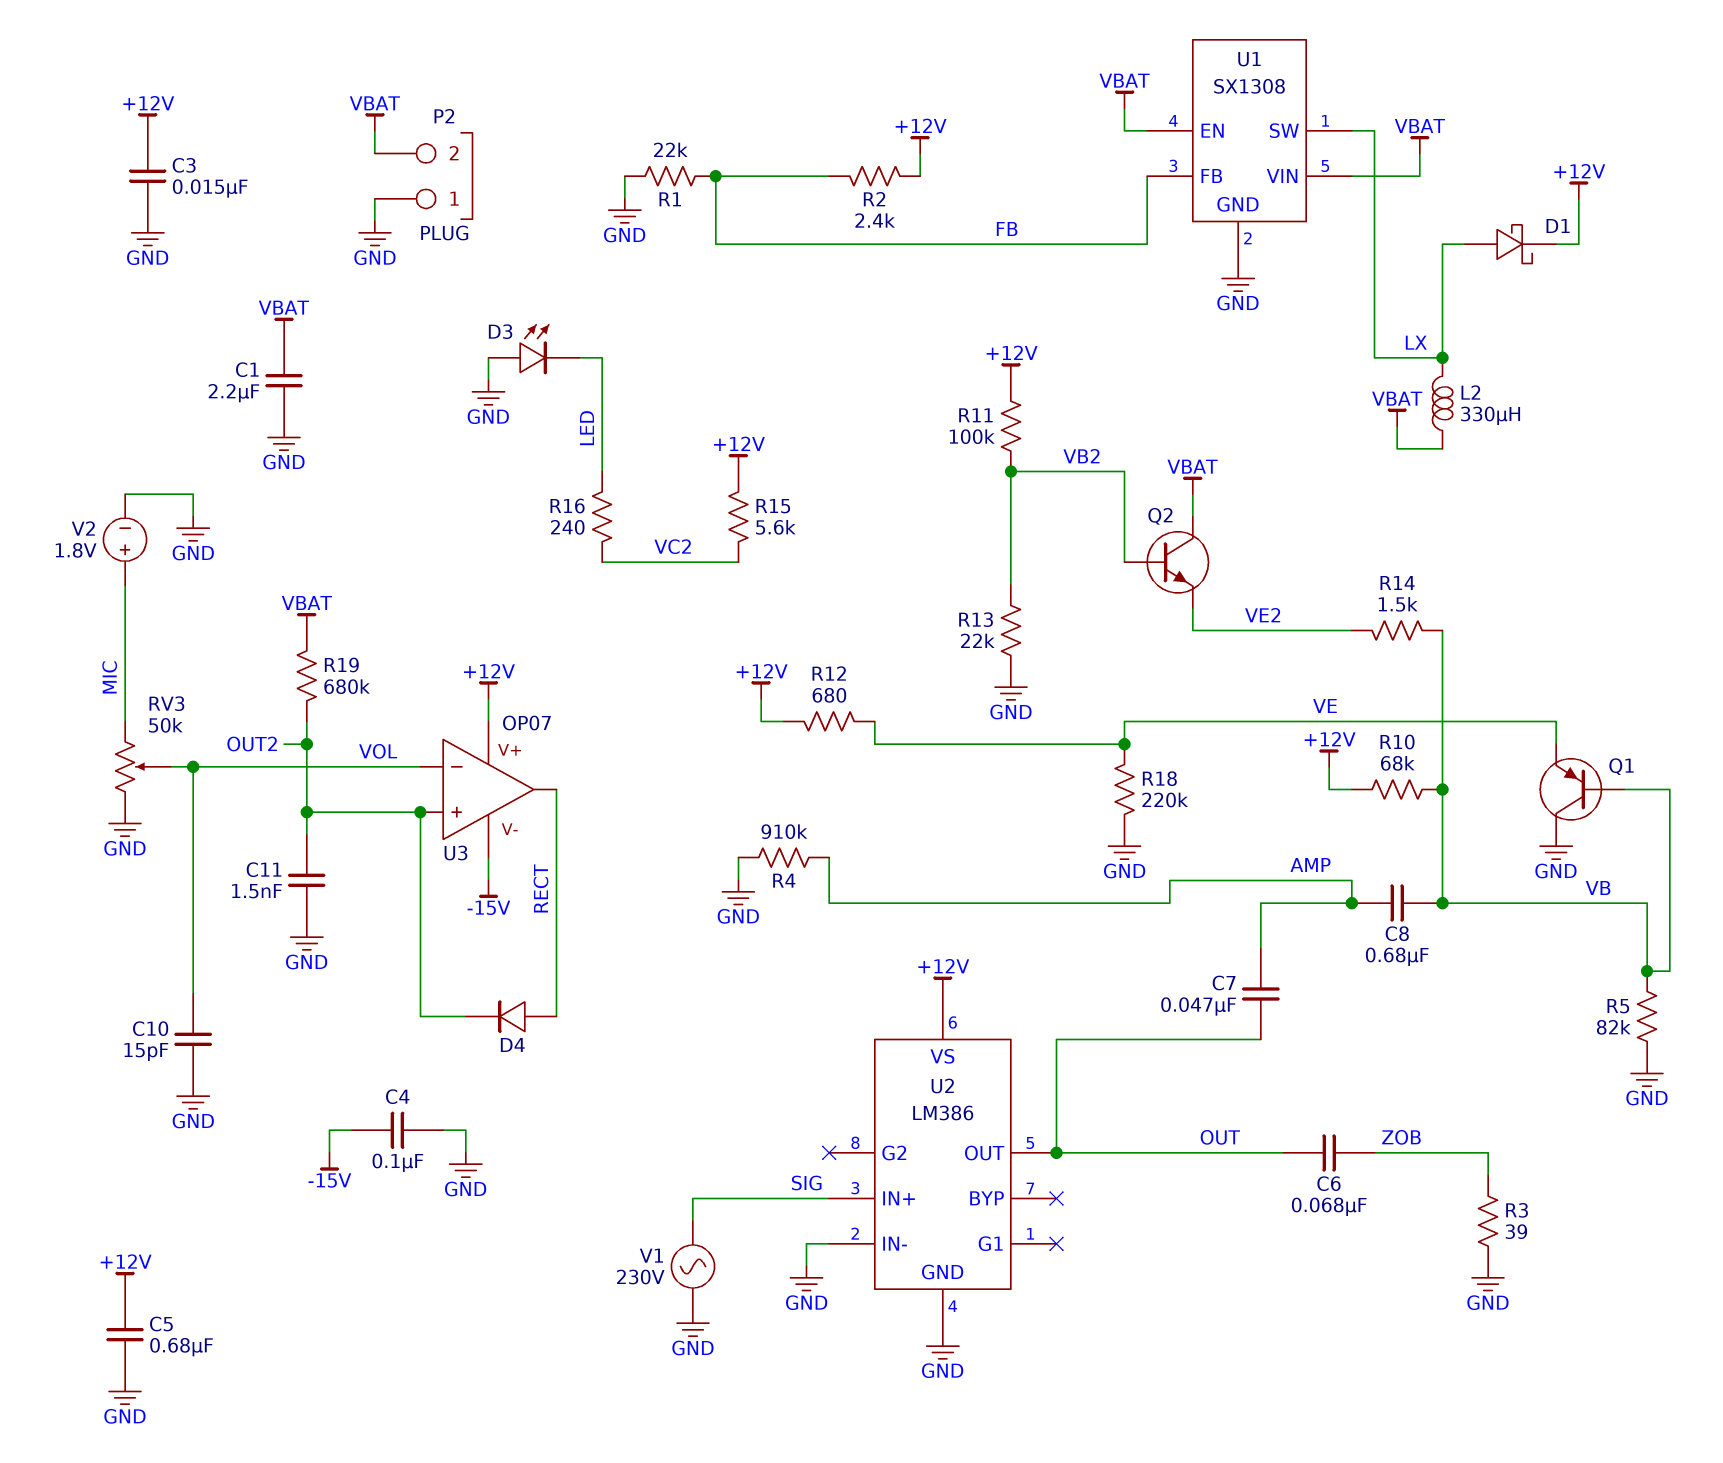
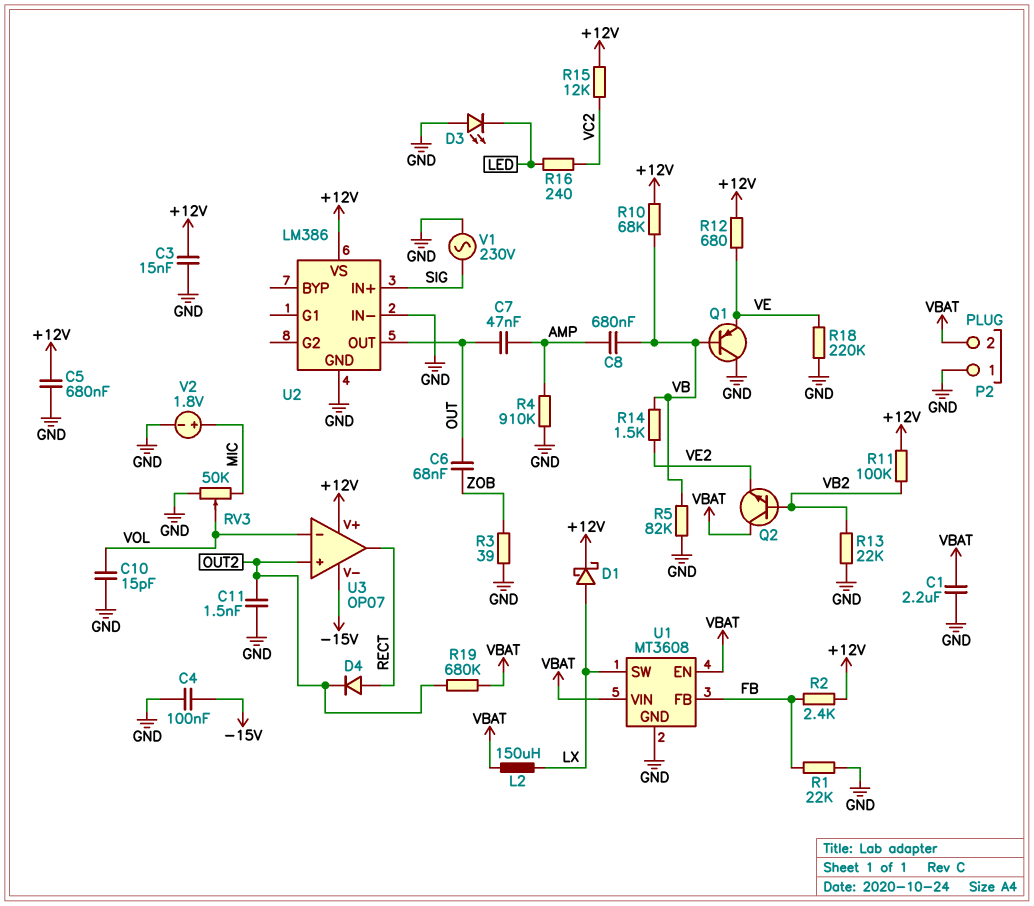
L2: 330uH (LX, VBAT) -> 150uH (LX, VBAT)
R15: 5.6k (+12V, VC2) -> 12k (+12V, VC2)
U1: SX1308 -> MT3608

